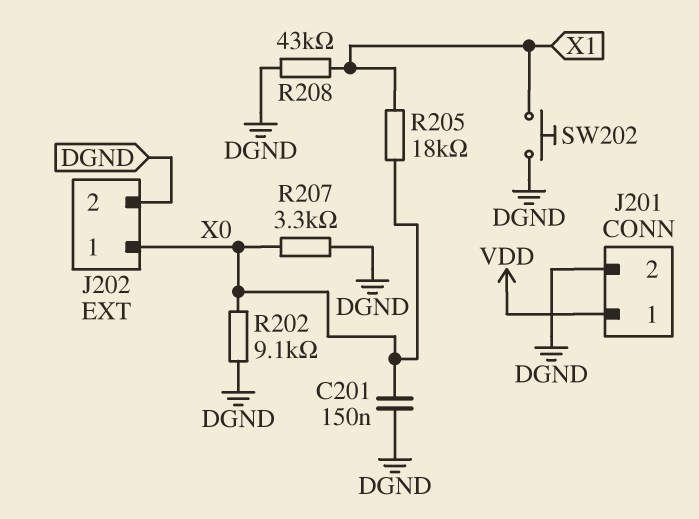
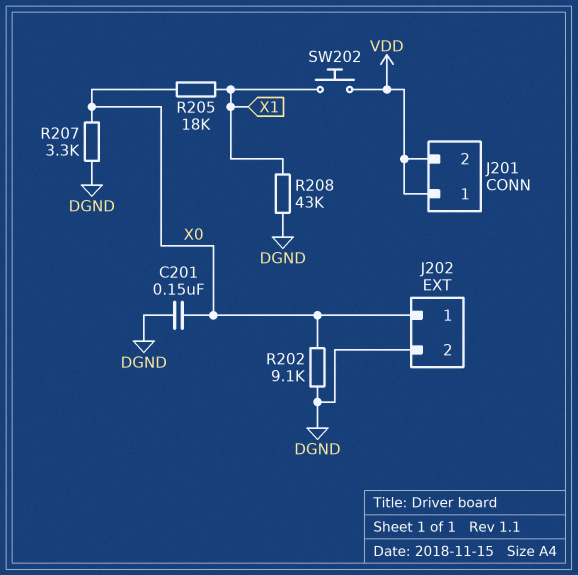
J201 pin 2: DGND -> VDD
SW202: button (DGND, X1) -> button (VDD, X1)

